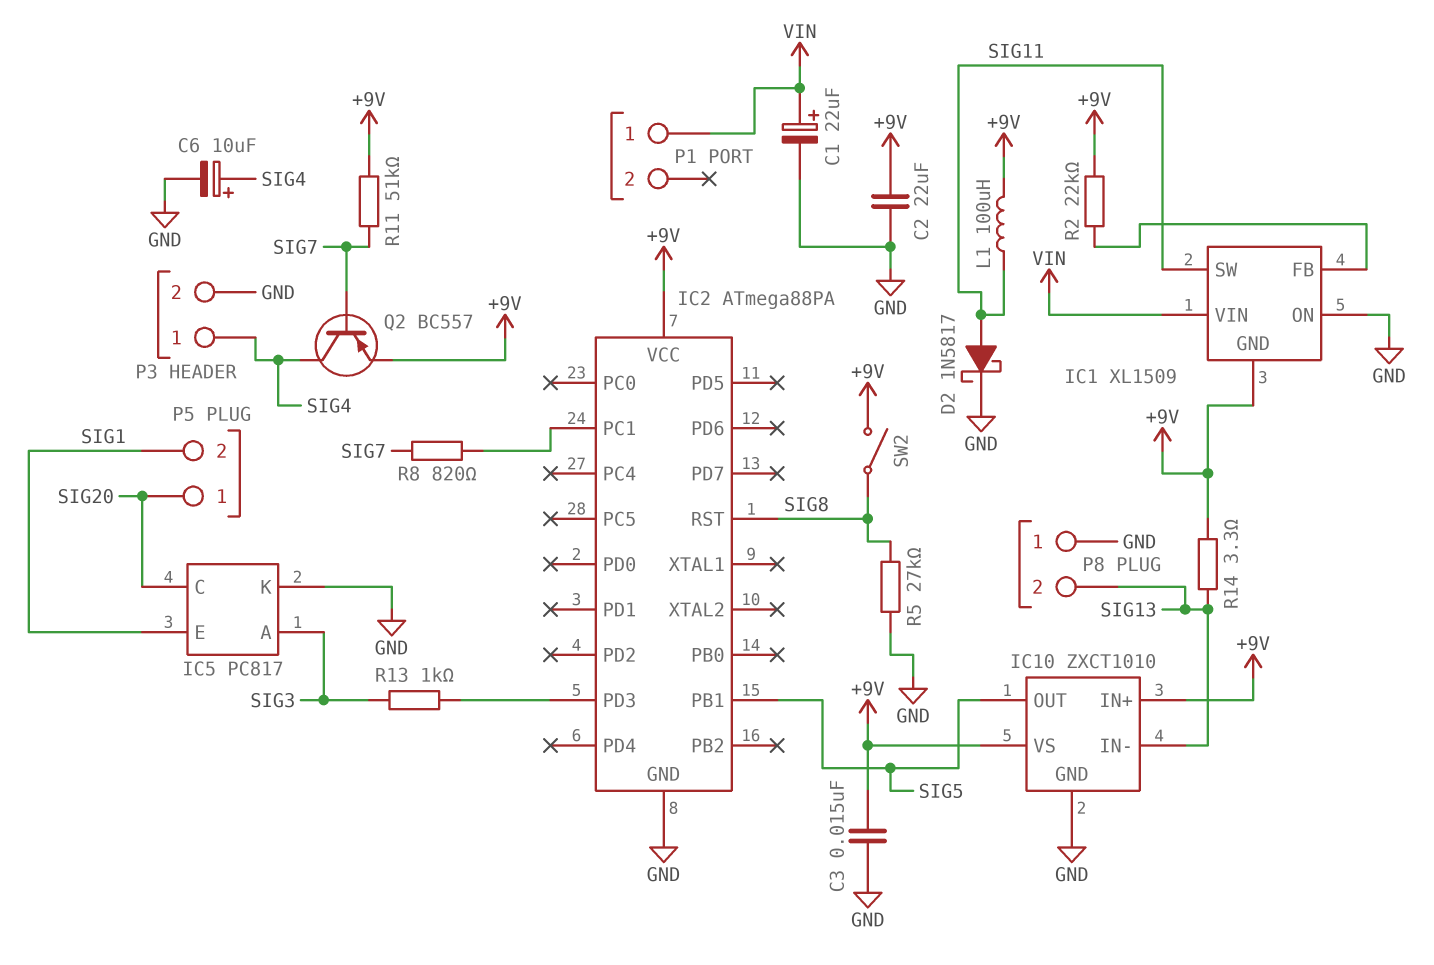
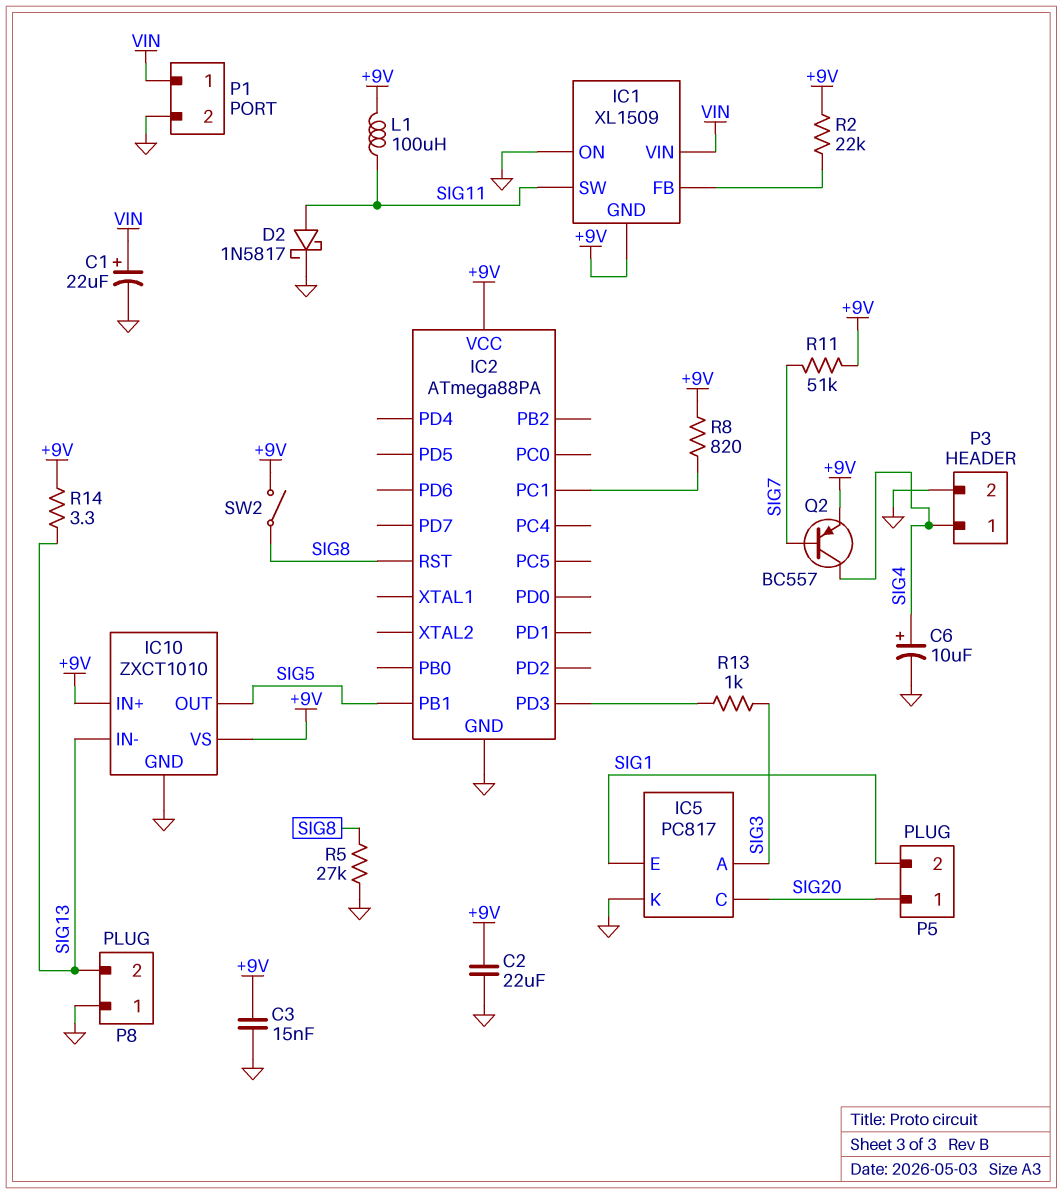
P1 pin 2: none -> GND
R8: 820 (IC2/PC1, SIG7) -> 820 (+9V, IC2/PC1)

